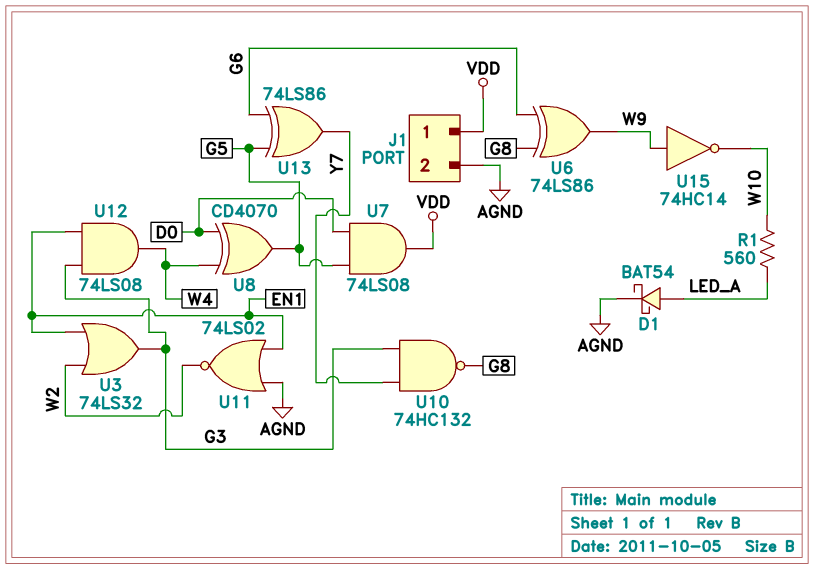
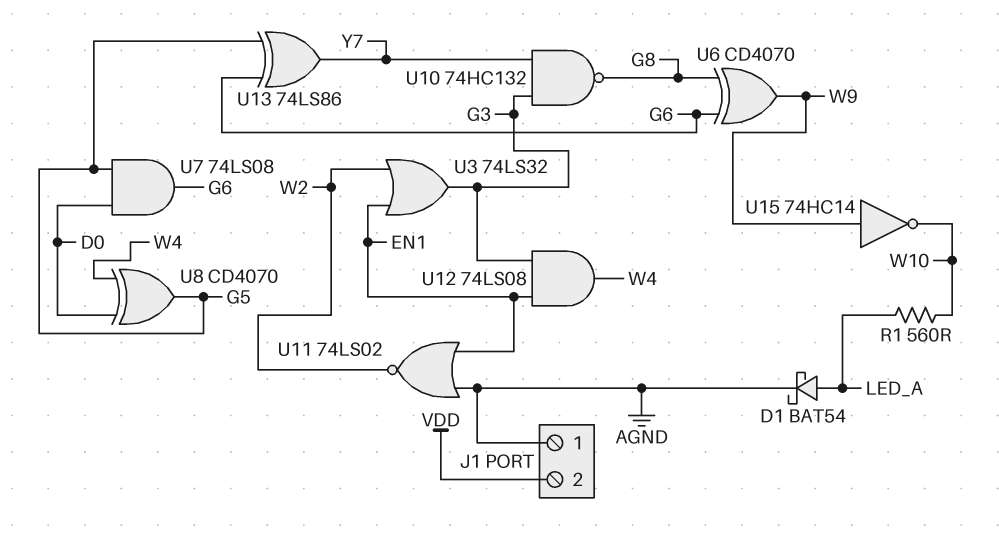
J1 pin 1: VDD -> AGND
J1 pin 2: AGND -> VDD
U6: XOR 74LS86 (in G6, in G8, out W9) -> XOR CD4070 (in G6, in G8, out W9)
U7: AND 74LS08 (in D0, in G5, out VDD) -> AND 74LS08 (in D0, in G5, out G6)

